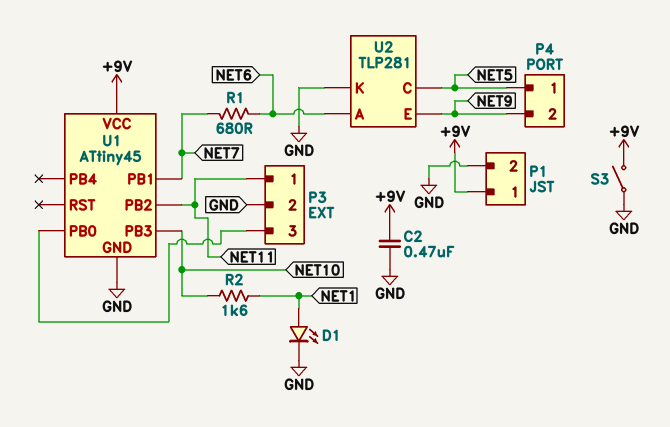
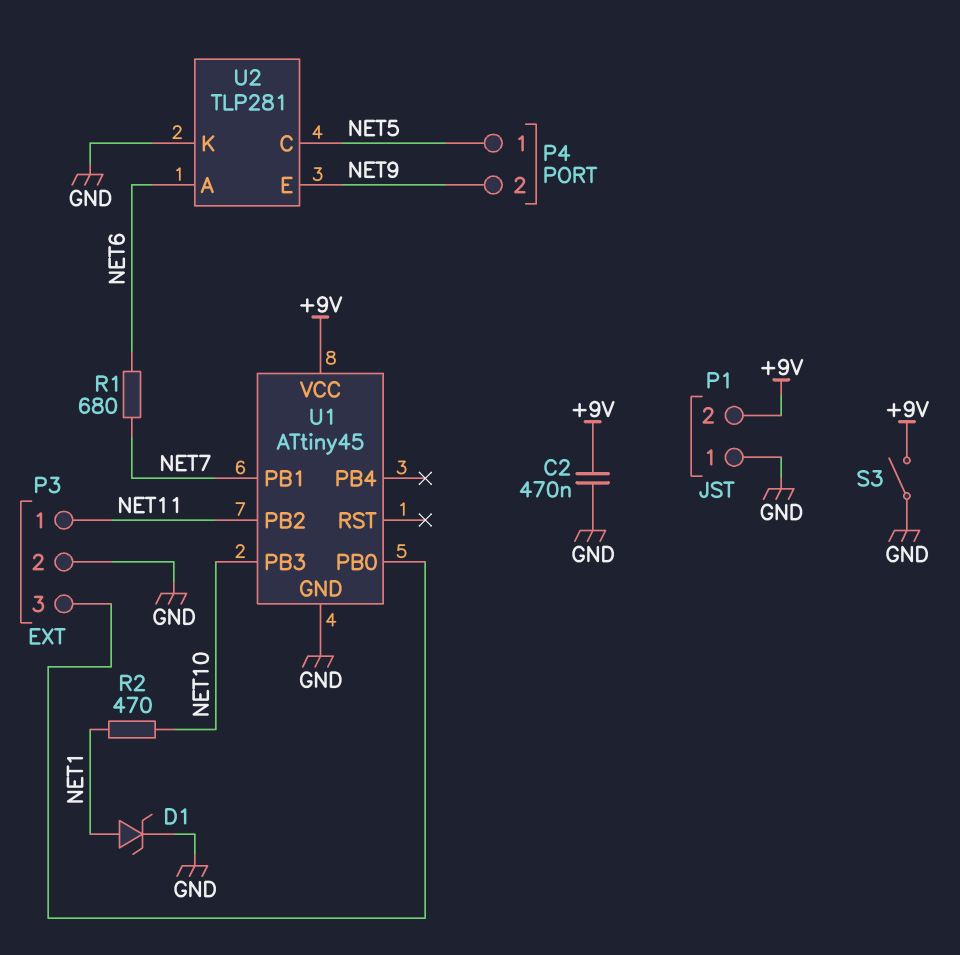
D1: LED (A NET1, K GND) -> zener (A NET1, K GND)
P1 pin 1: +9V -> GND
P1 pin 2: GND -> +9V
R2: 1.6k (NET1, NET10) -> 470 (NET1, NET10)

